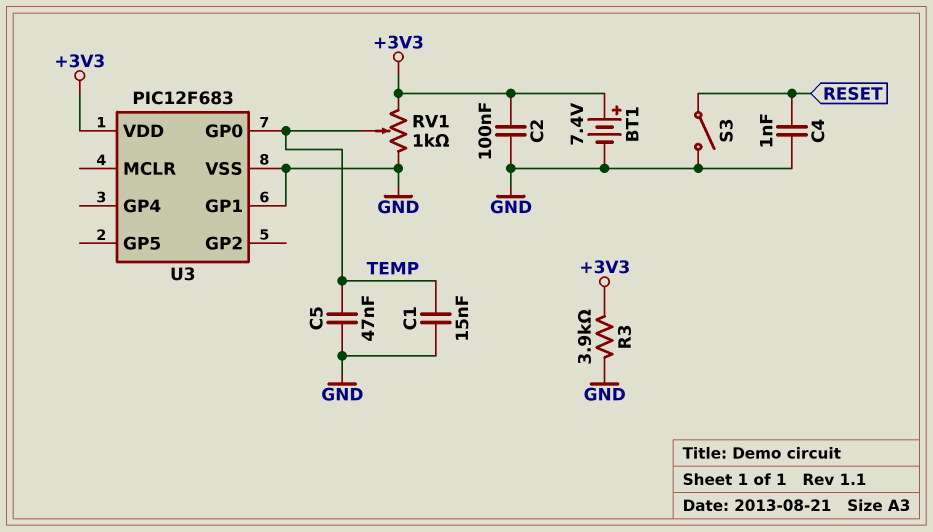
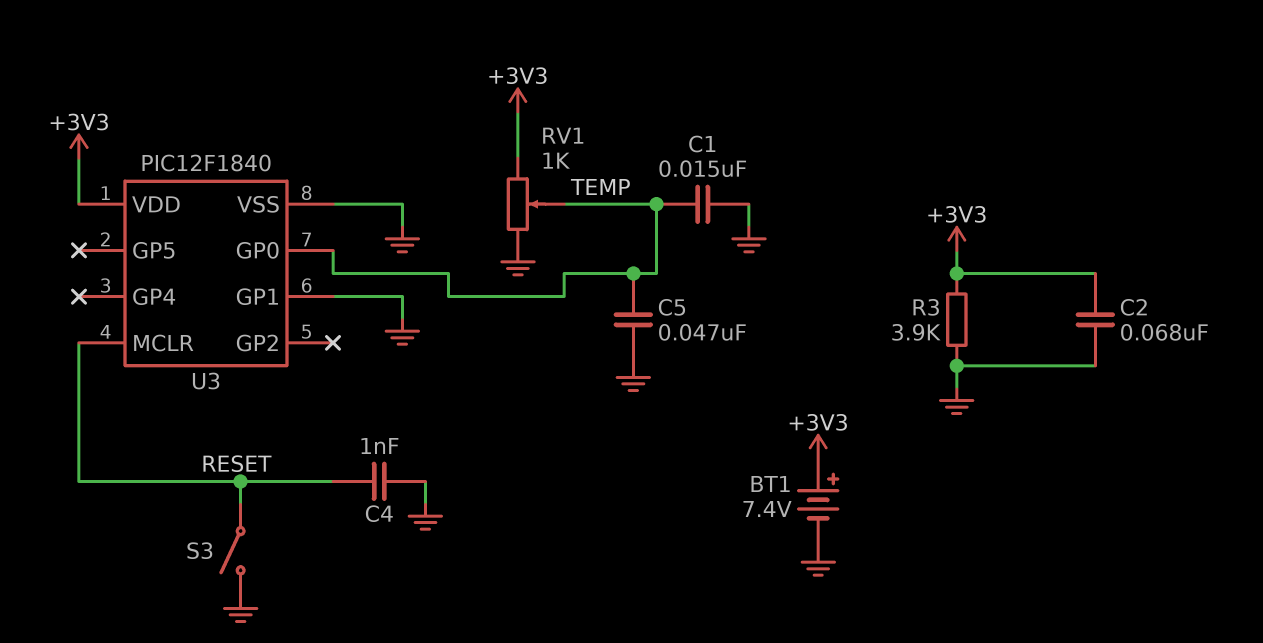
C2: 100nF (+3V3, GND) -> 68nF (+3V3, GND)
U3: PIC12F683 -> PIC12F1840
U3 pin MCLR: none -> RESET

